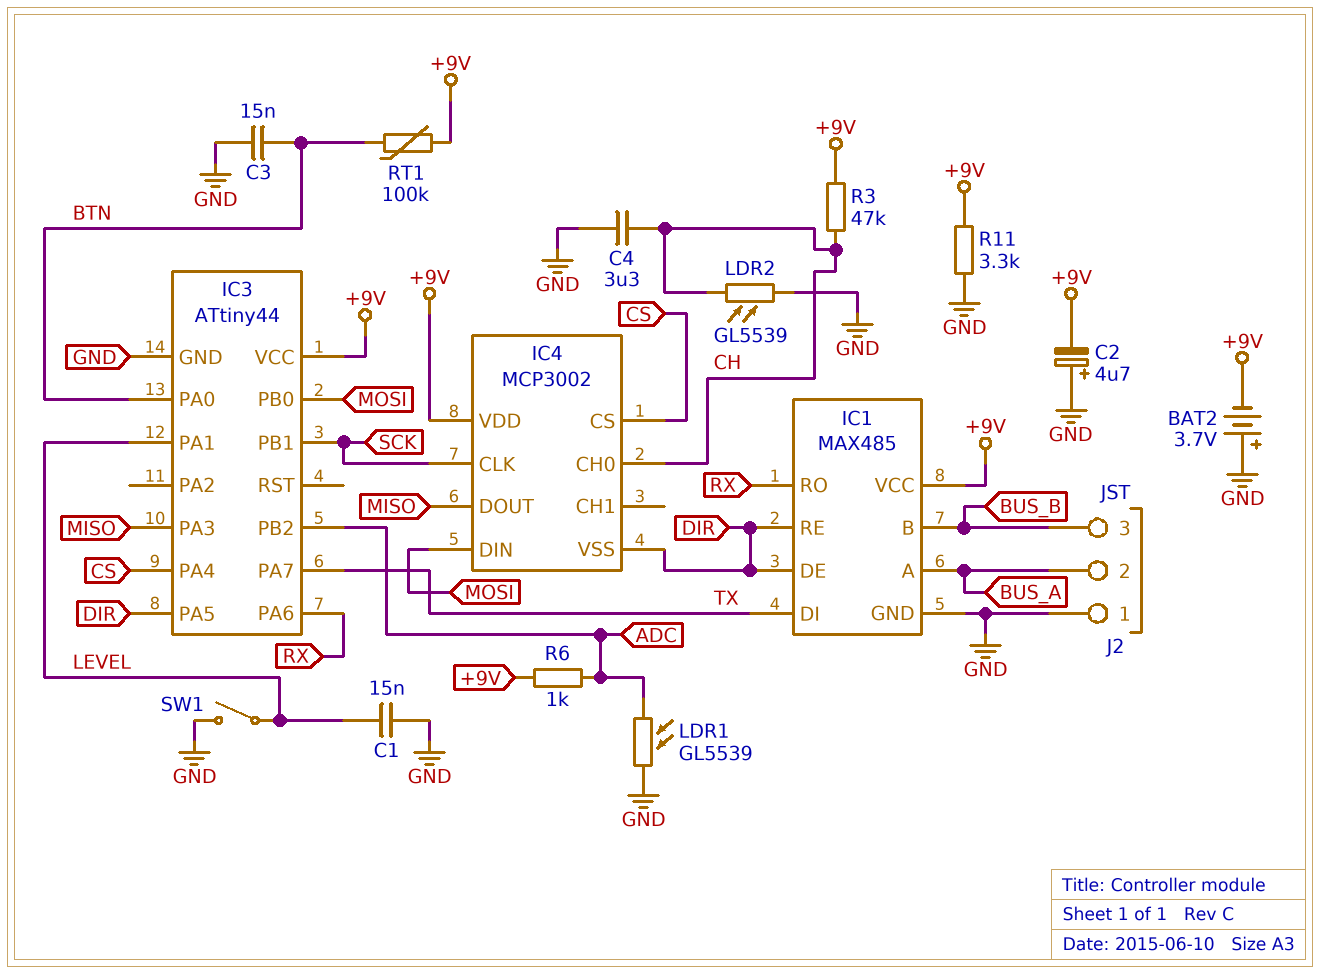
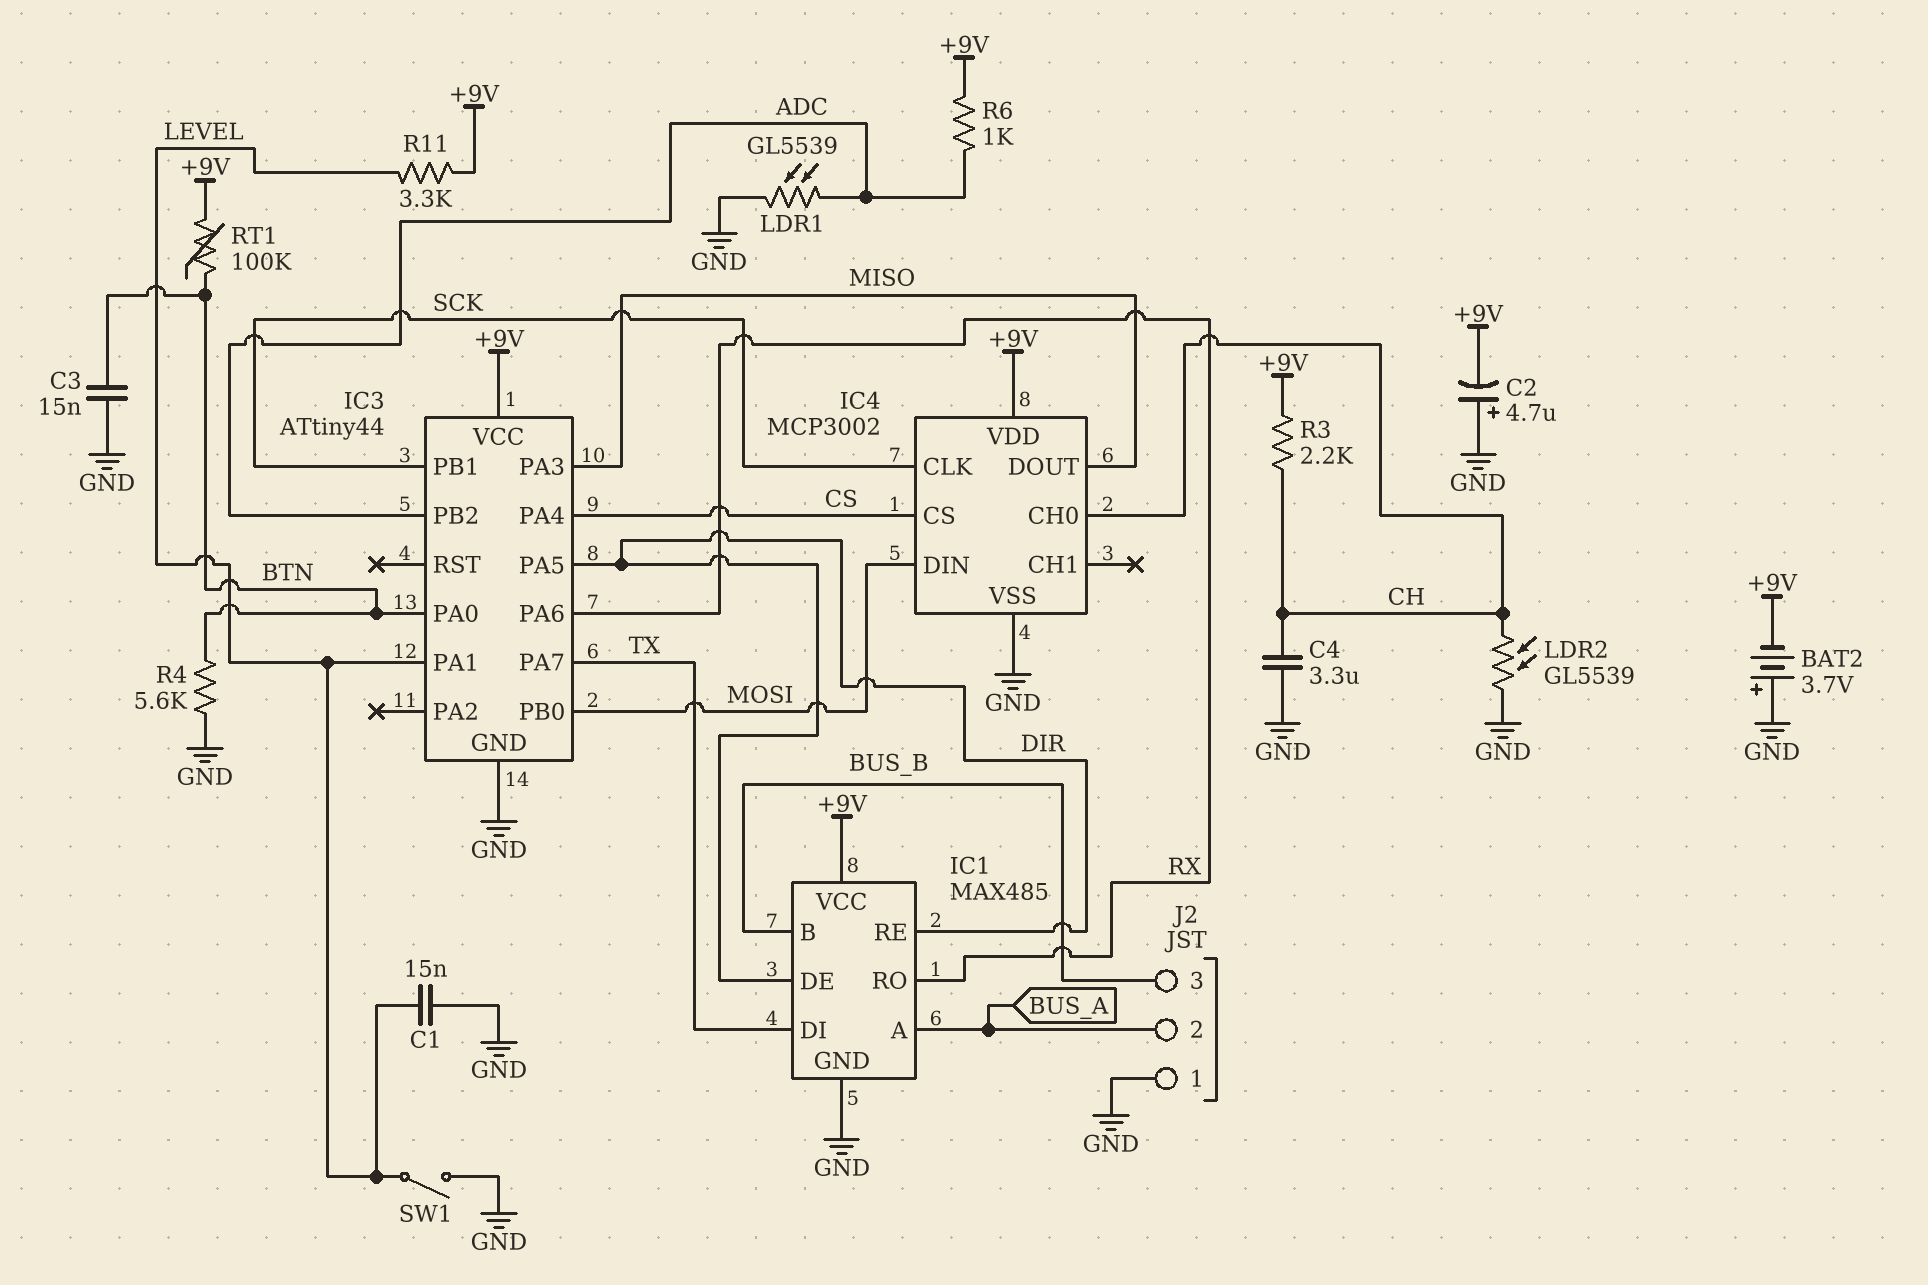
IC4 pin VSS: DIR -> GND
R3: 47k (+9V, CH) -> 2.2k (+9V, CH)
R4: none -> 5.6k (BTN, GND)
R11: 3.3k (+9V, GND) -> 3.3k (+9V, LEVEL)

